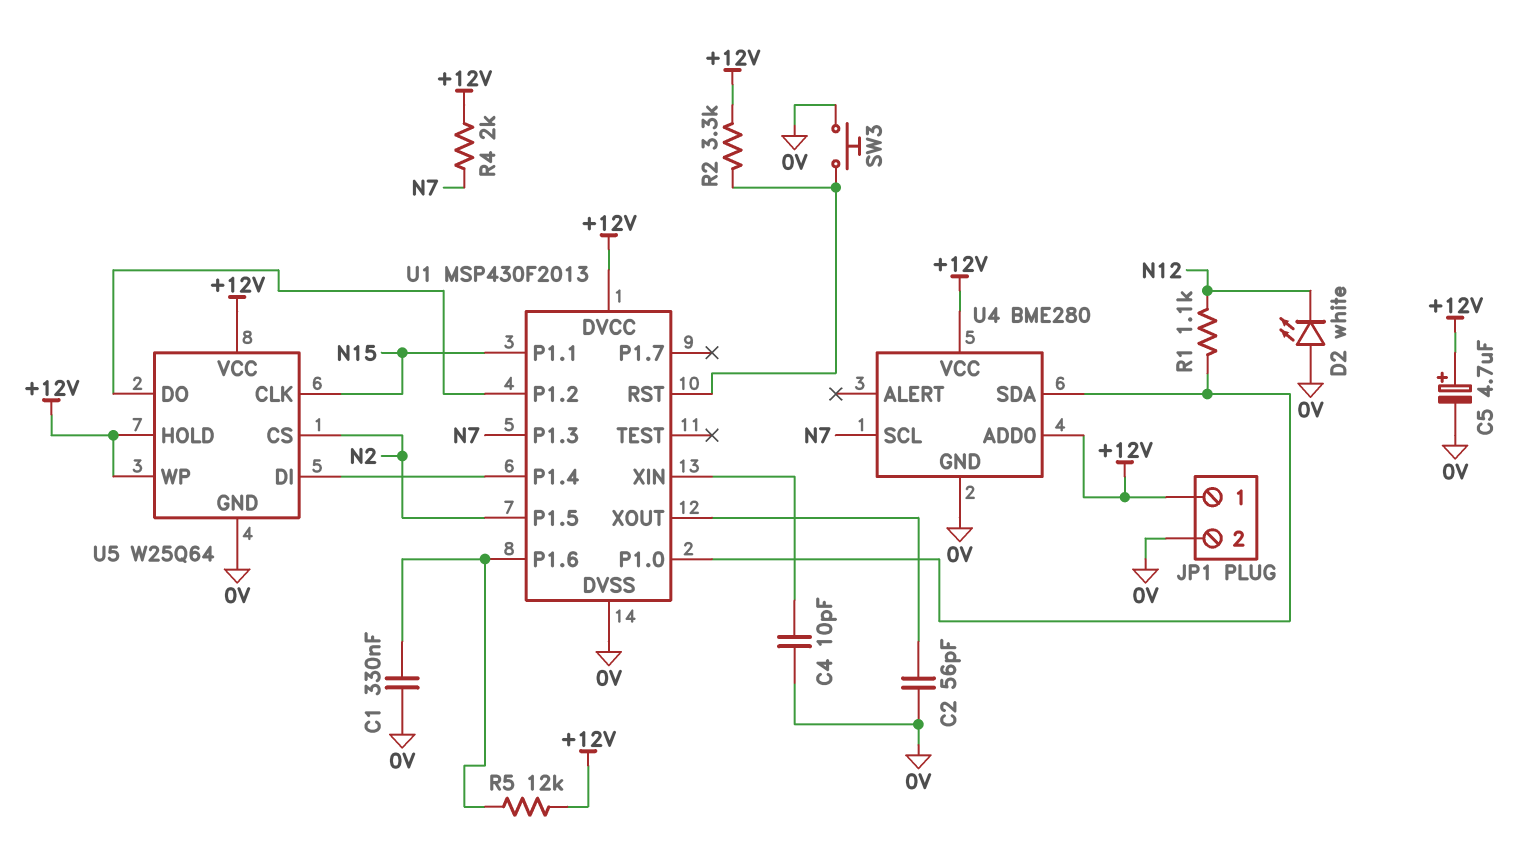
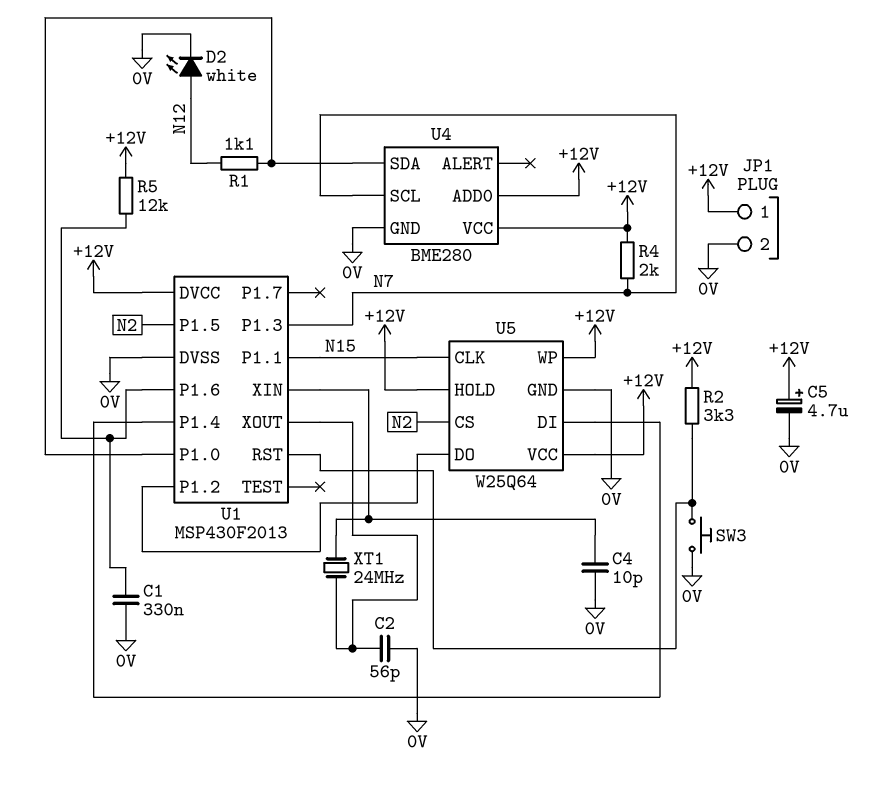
D2: LED white (A 0V, K N12) -> LED white (A N12, K 0V)
XT1: none -> 24MHz (U1/XIN, U1/XOUT)

